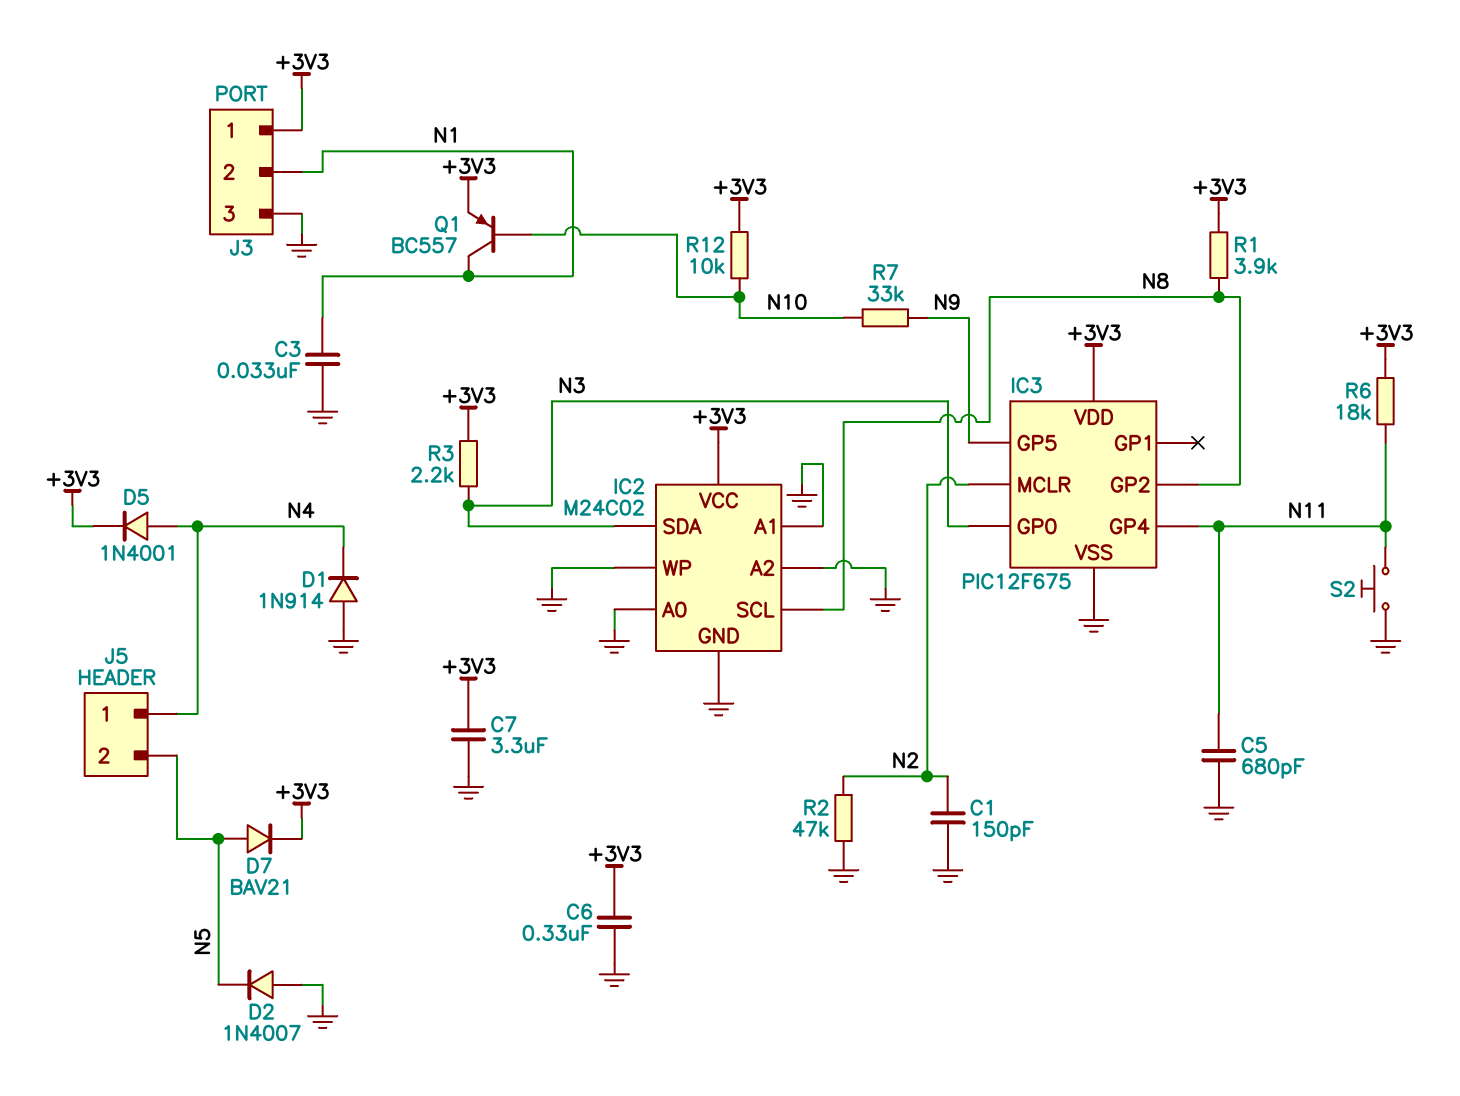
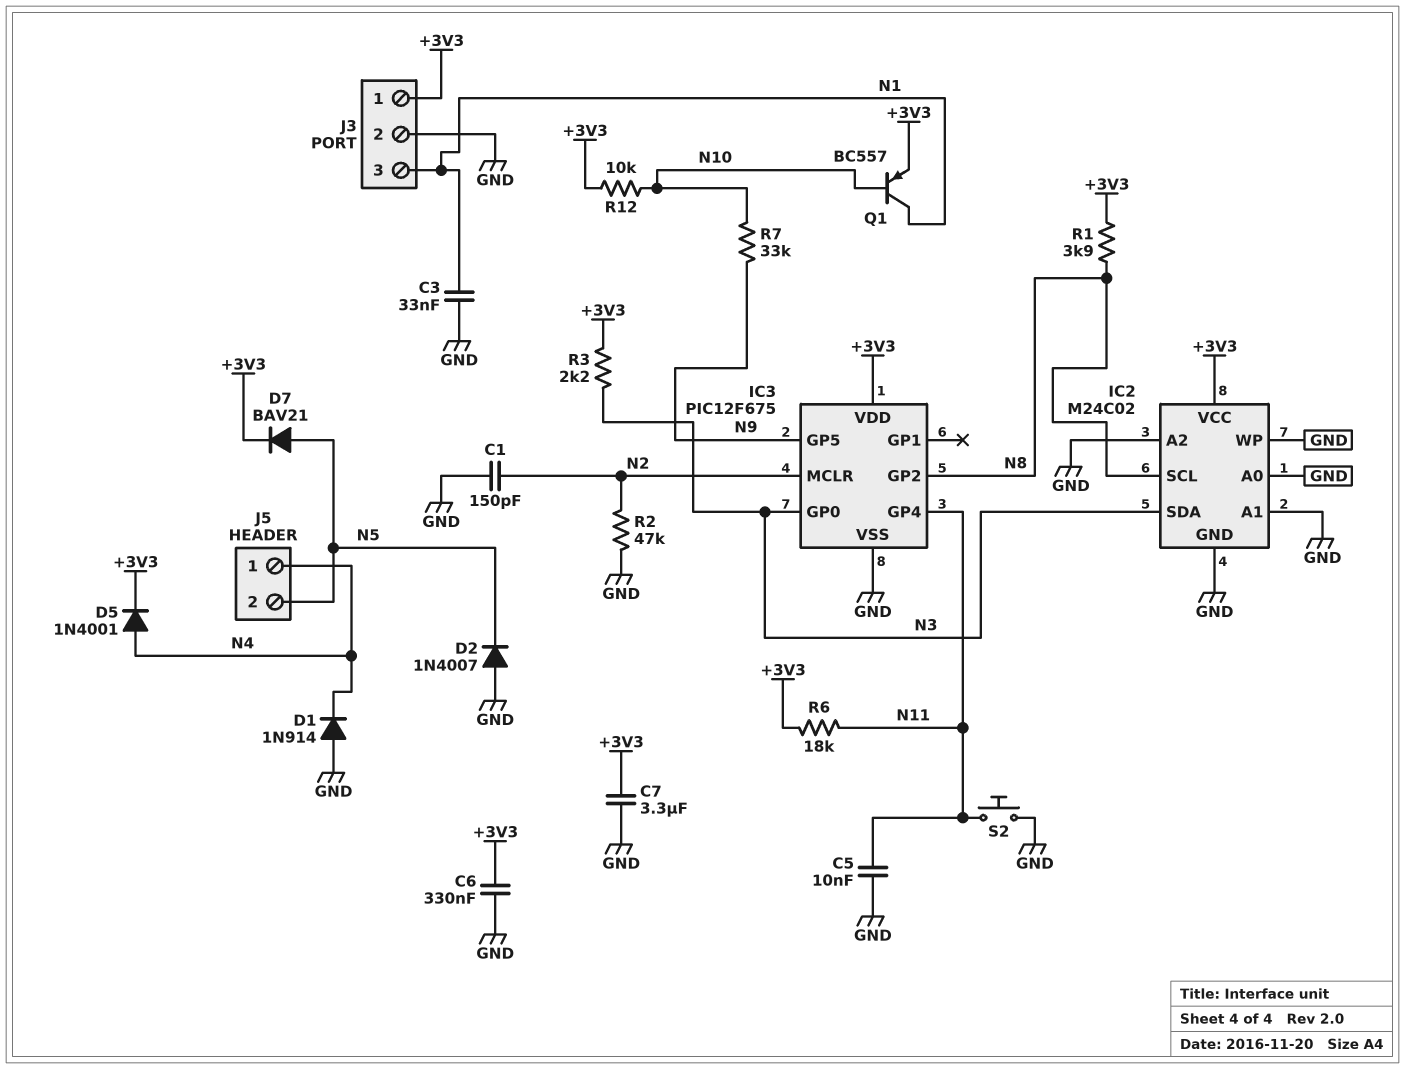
C5: 680pF (GND, N11) -> 10nF (GND, N11)
J3 pin 2: N1 -> GND
J3 pin 3: GND -> N1

